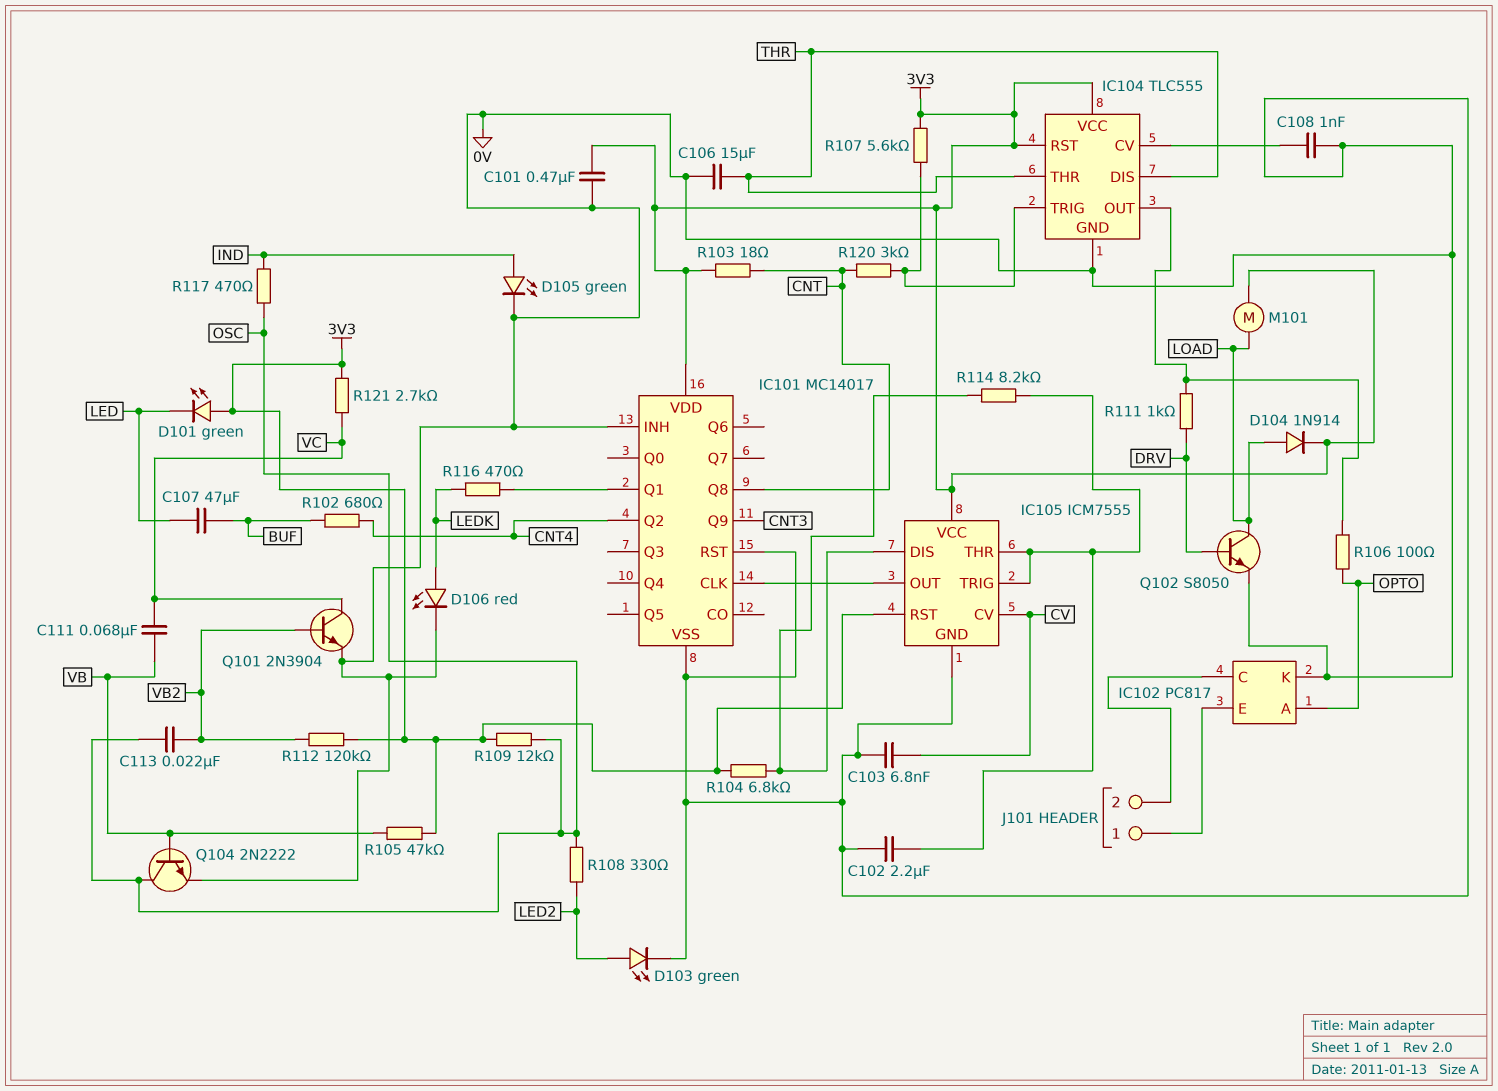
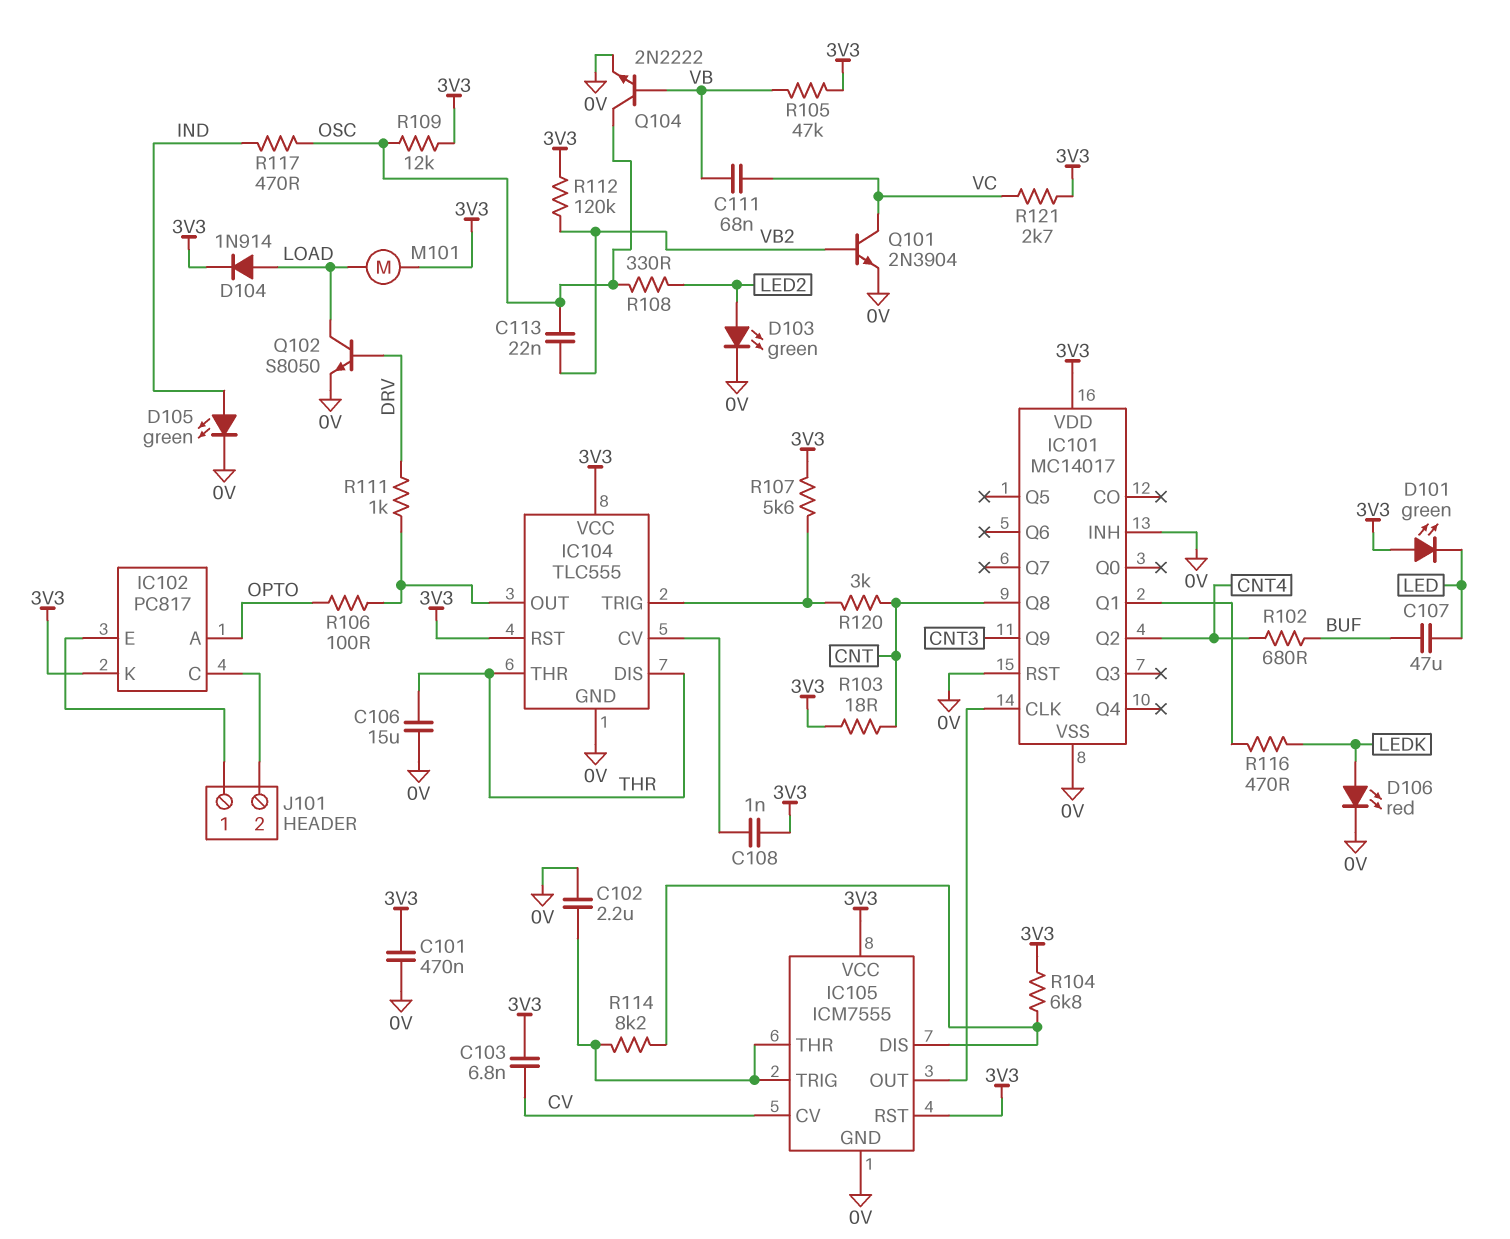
C103: 6.8nF (0V, CV) -> 6.8nF (3V3, CV)
C108: 1nF (0V, IC104/CV) -> 1nF (3V3, IC104/CV)
IC102 pin K: 0V -> 3V3

